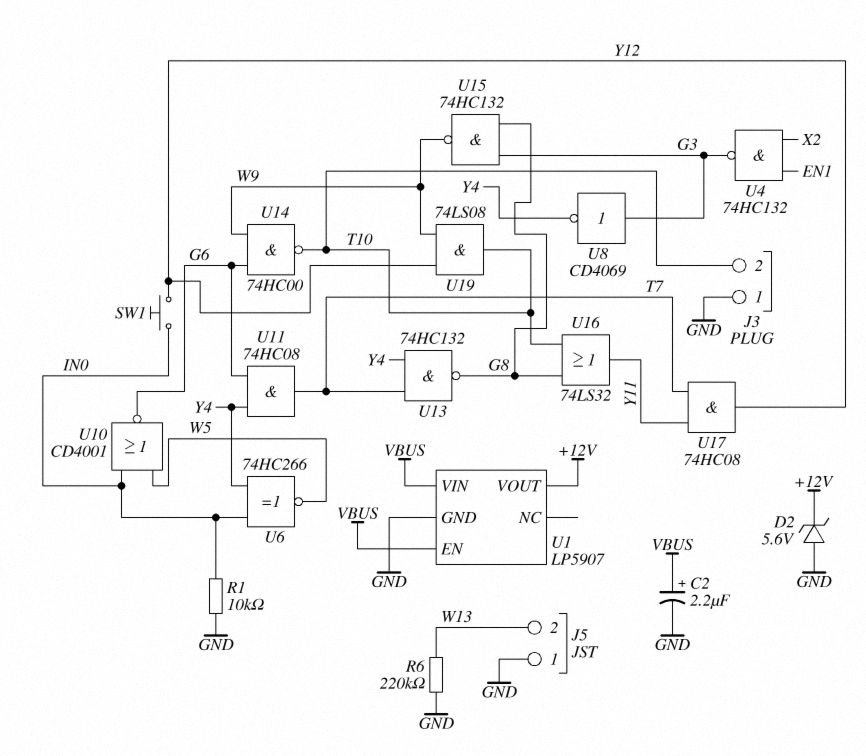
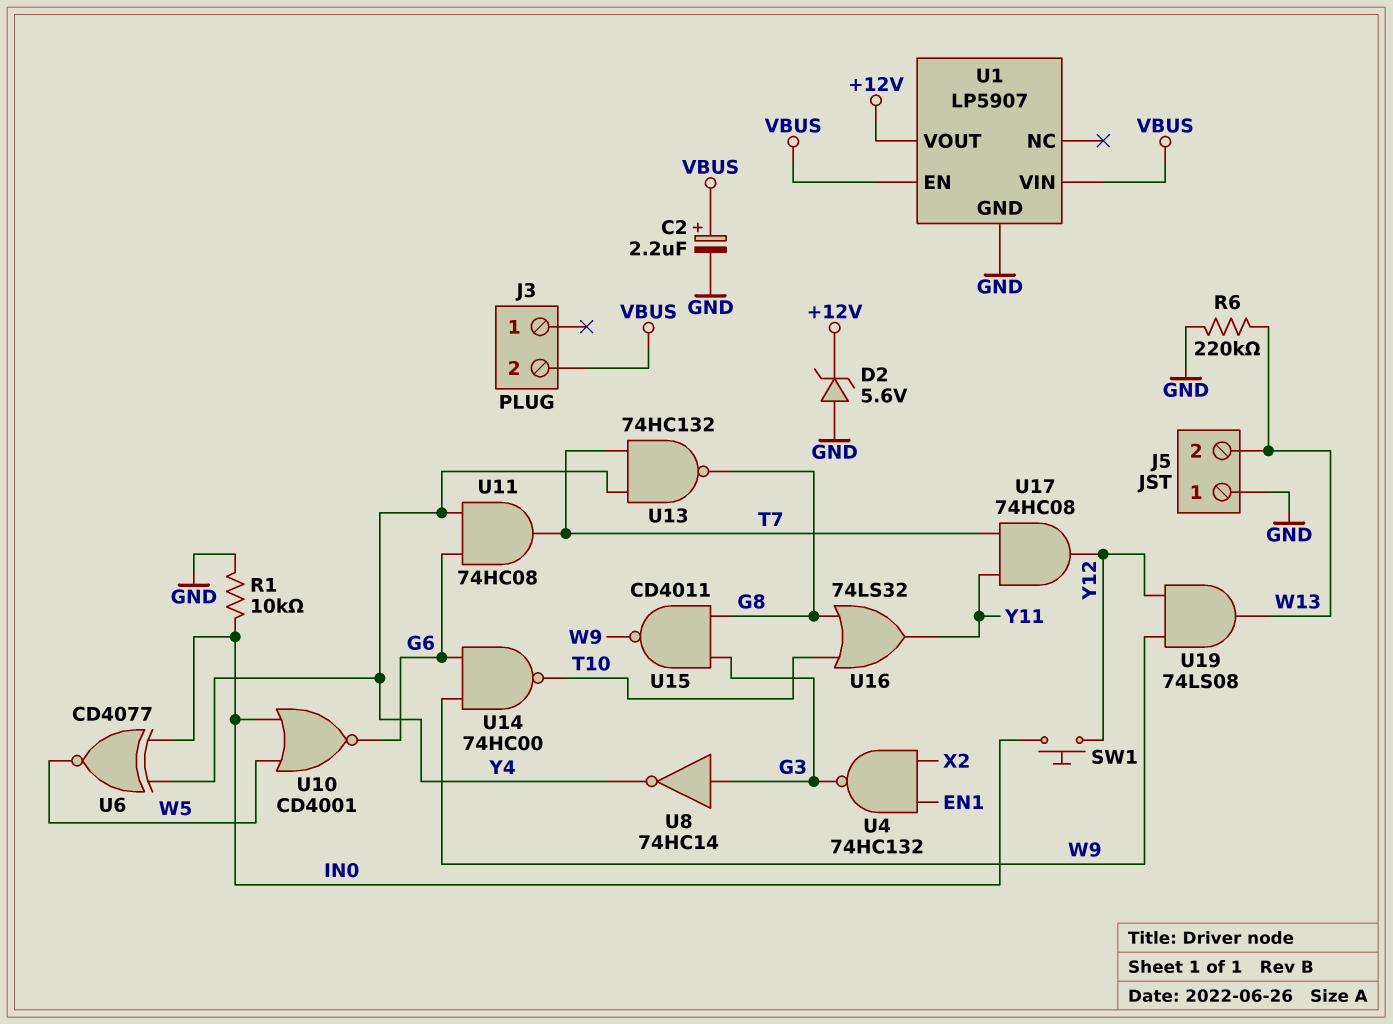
J3 pin 1: GND -> none
J3 pin 2: T10 -> VBUS
U6: XNOR 74HC266 (in IN0, in Y4, out W5) -> XNOR CD4077 (in IN0, in Y4, out W5)
U8: NOT CD4069 (in G3, out Y4) -> NOT 74HC14 (in G3, out Y4)
U15: NAND 74HC132 (in G3, in G8, out W9) -> NAND CD4011 (in G3, in G8, out W9)
U19: AND 74LS08 (in W9, in Y12, out T10) -> AND 74LS08 (in W9, in Y12, out W13)

